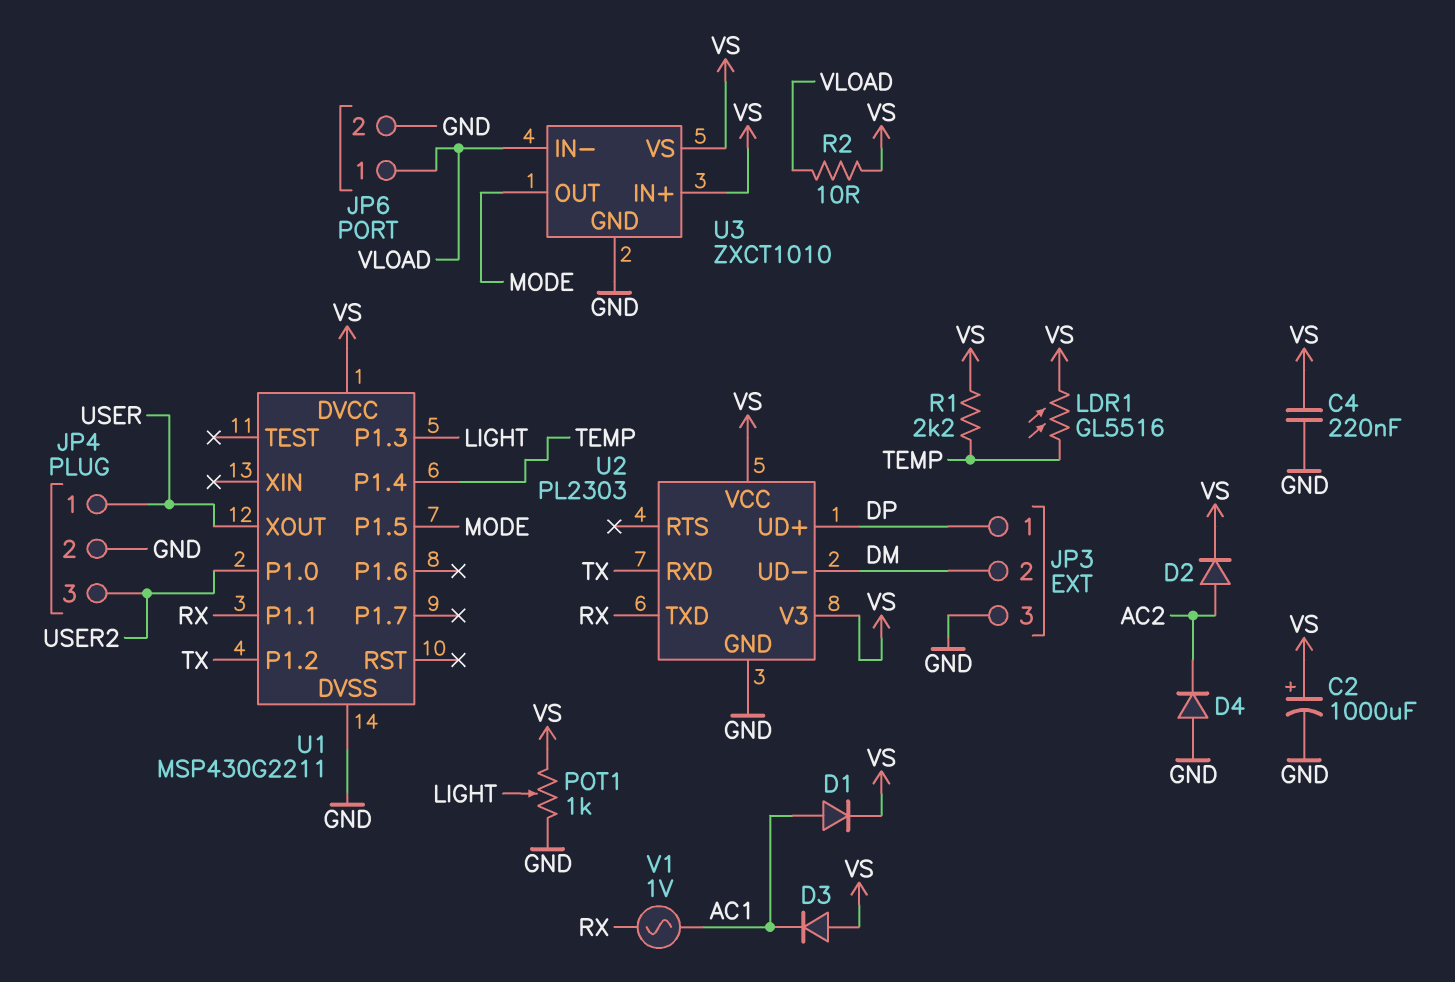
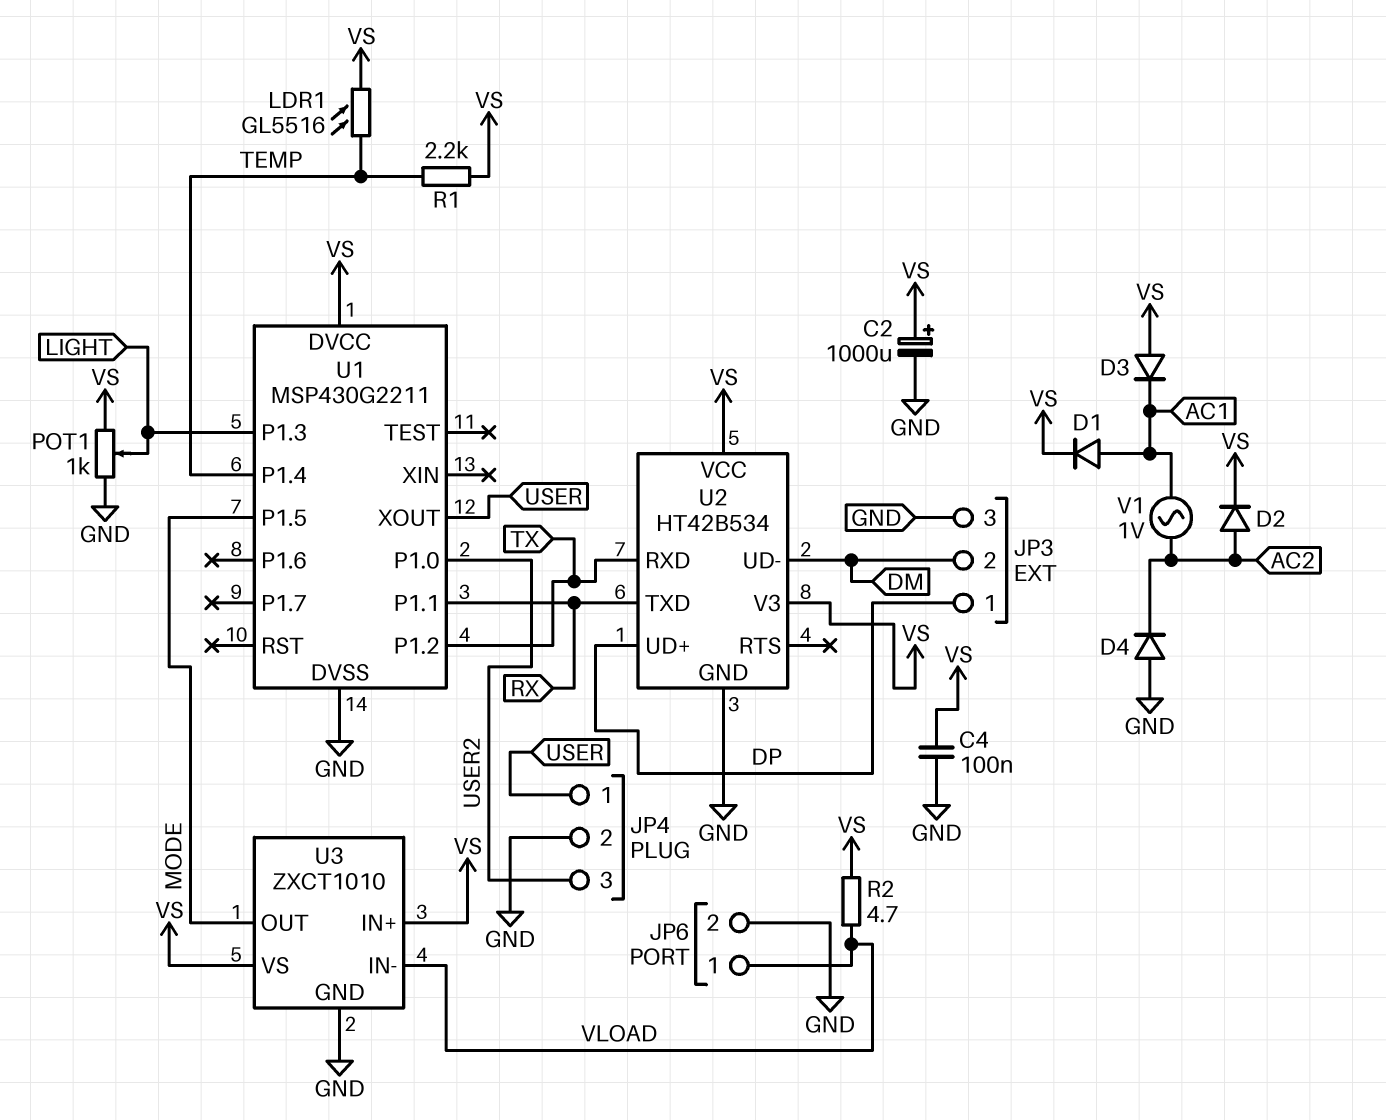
C4: 220nF (GND, VS) -> 100nF (GND, VS)
R2: 10 (VLOAD, VS) -> 4.7 (VLOAD, VS)
U2: PL2303 -> HT42B534
V1: AC 1V (AC1, RX) -> AC 1V (AC1, AC2)

